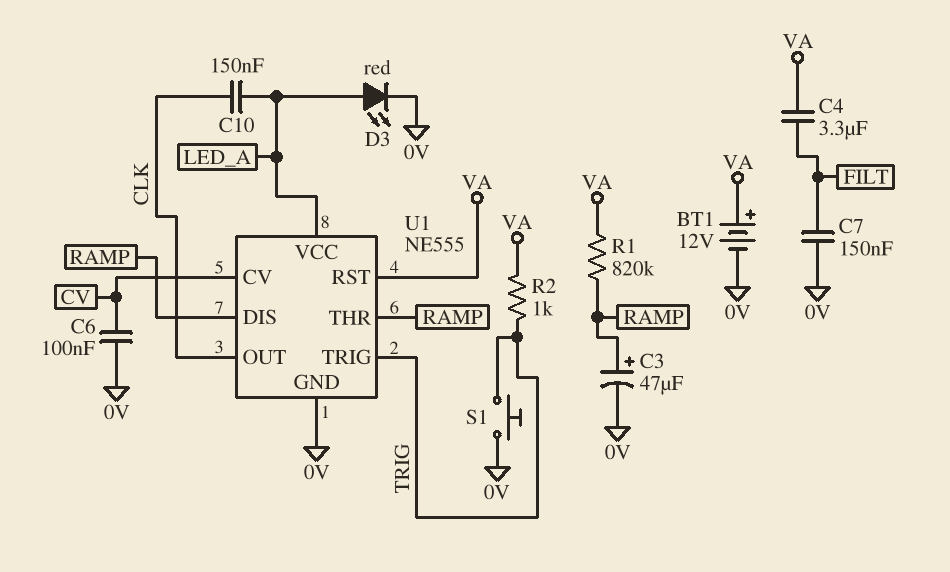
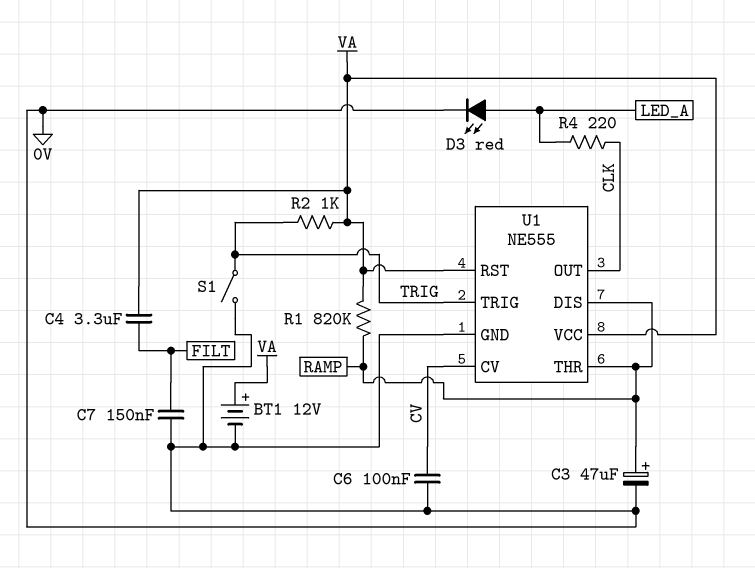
C10: 150nF (CLK, LED_A) -> none
R4: none -> 220 (CLK, LED_A)
S1: button (0V, TRIG) -> switch (0V, TRIG)
U1 pin VCC: LED_A -> VA

